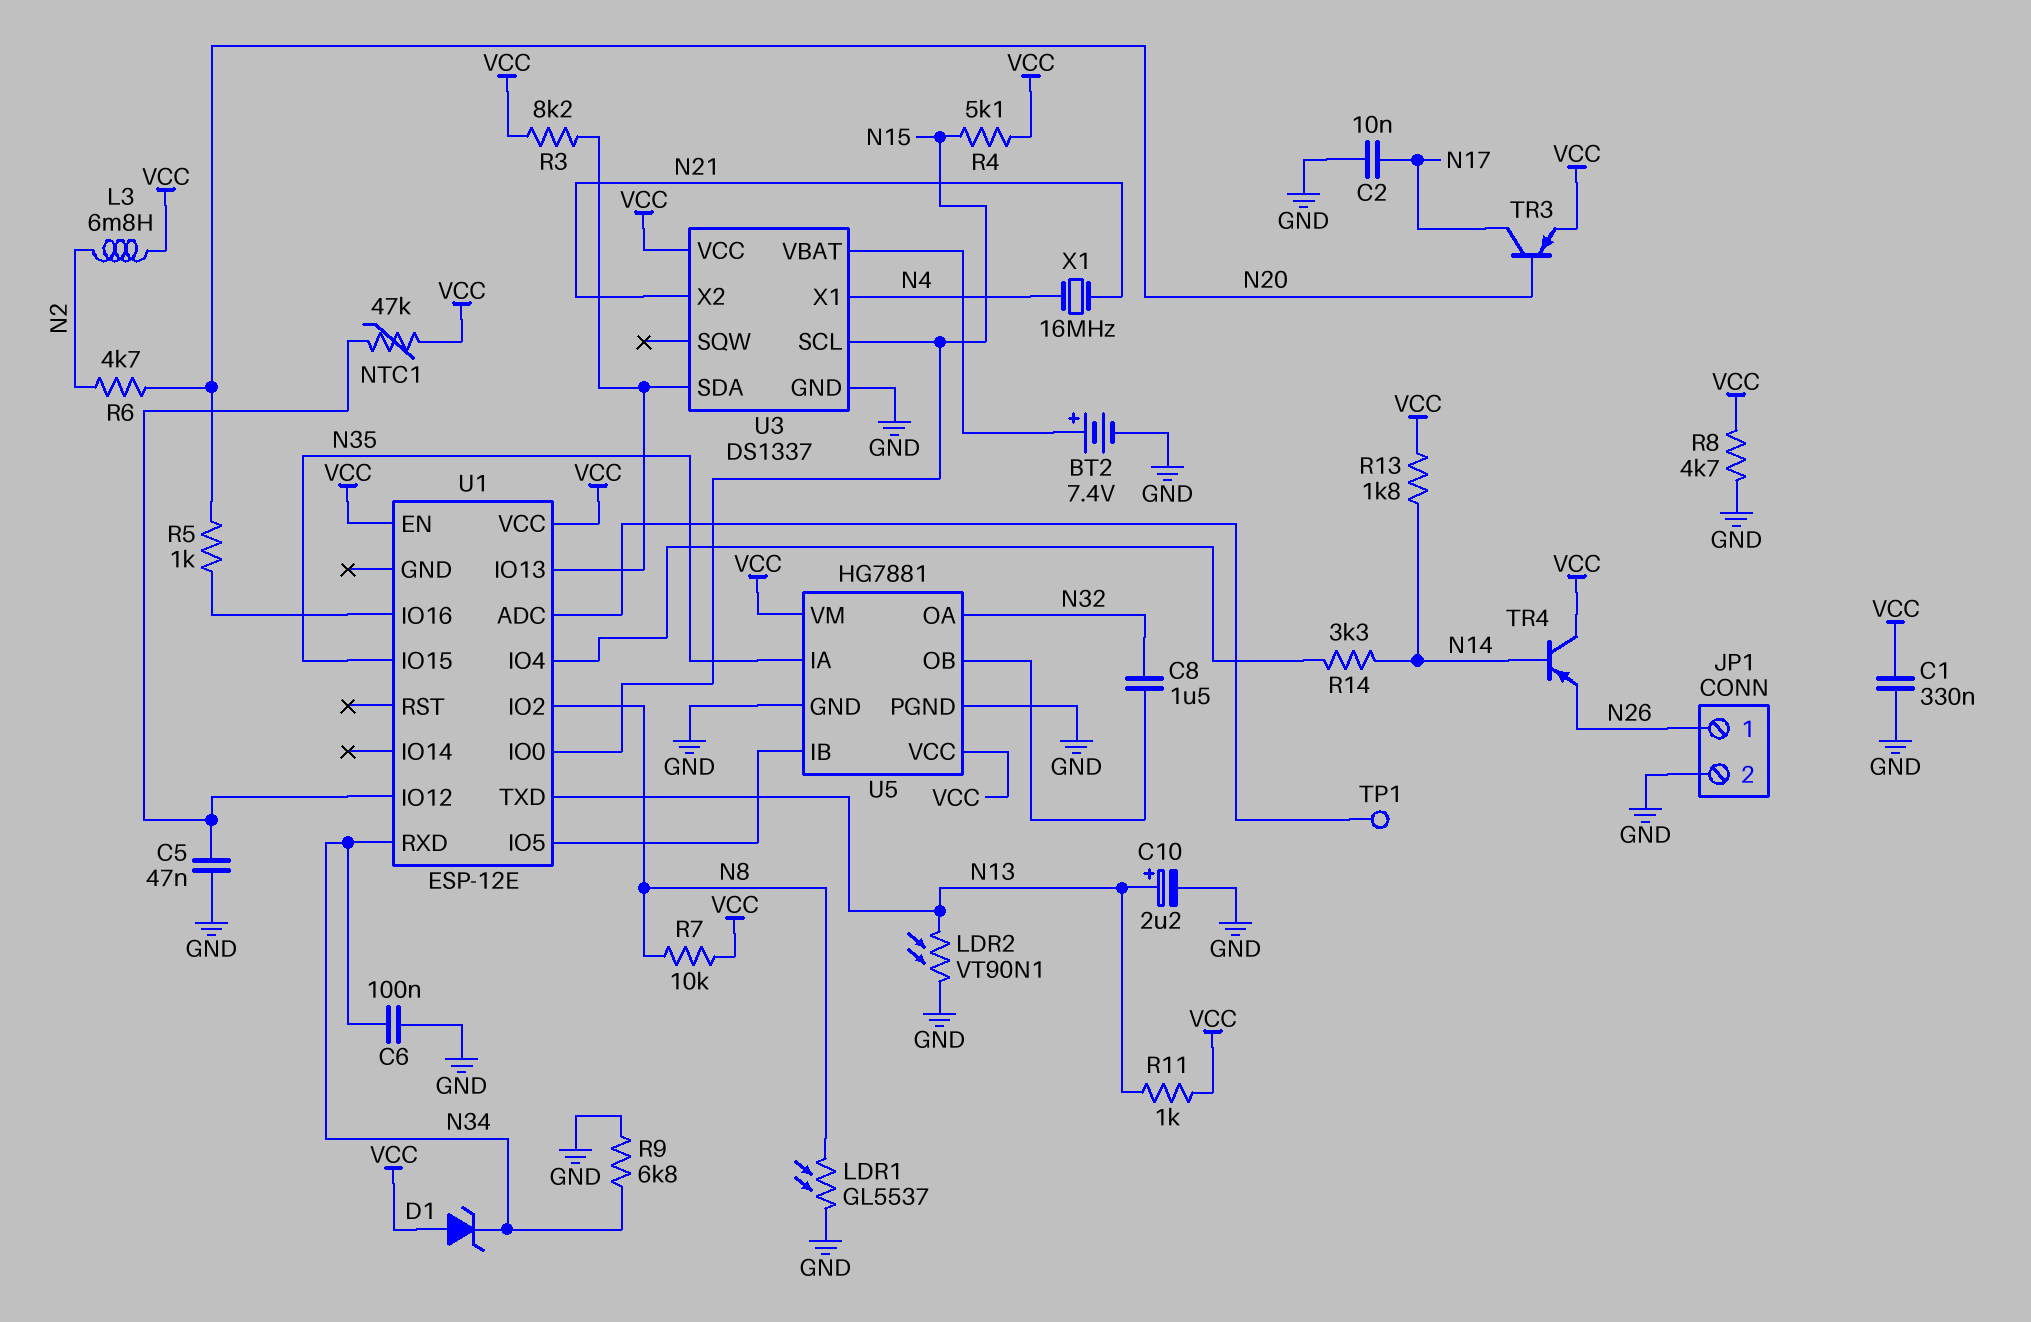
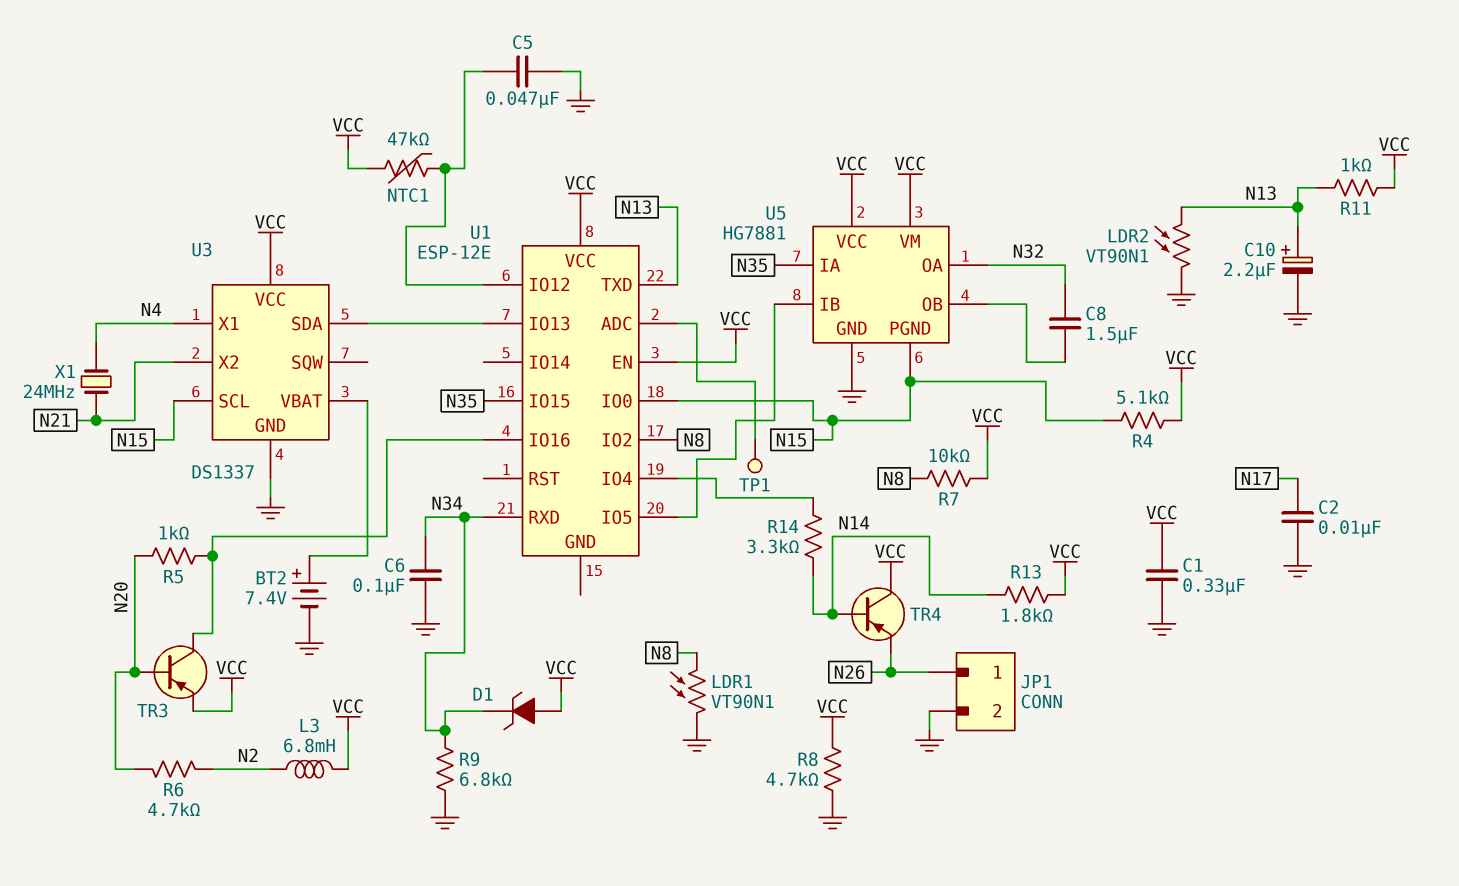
LDR1: GL5537 (GND, N8) -> VT90N1 (GND, N8)
R3: 8.2k (U1/IO13, VCC) -> none
TR3: PNP (B N20, C N17, E VCC) -> PNP (B N20, C U1/IO16, E VCC)
U5 pin PGND: GND -> N15
X1: 16MHz (N4, N21) -> 24MHz (N4, N21)

